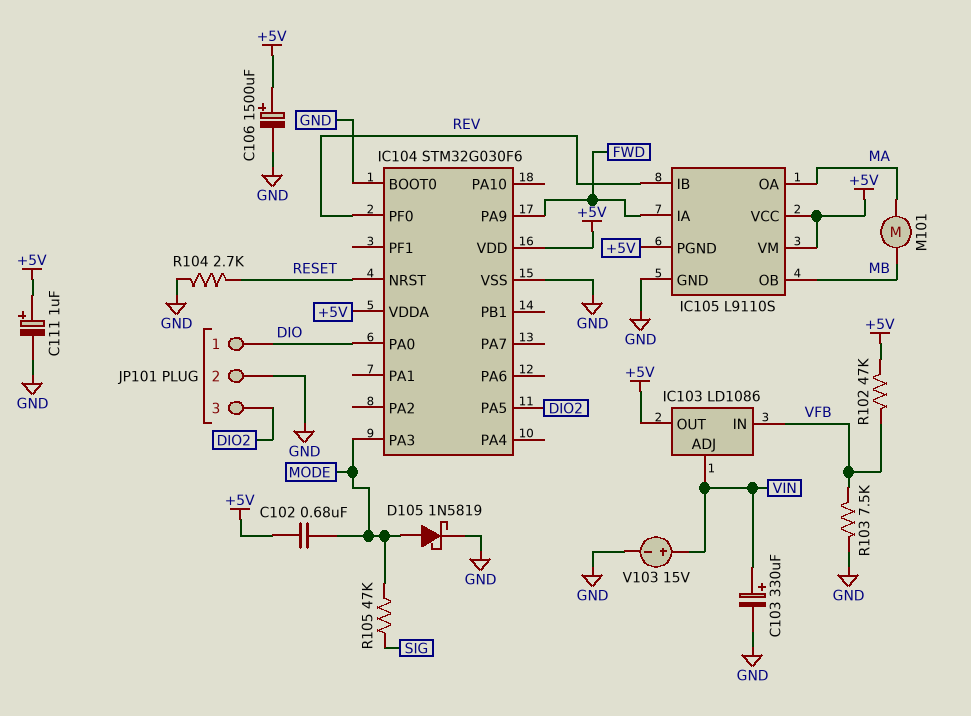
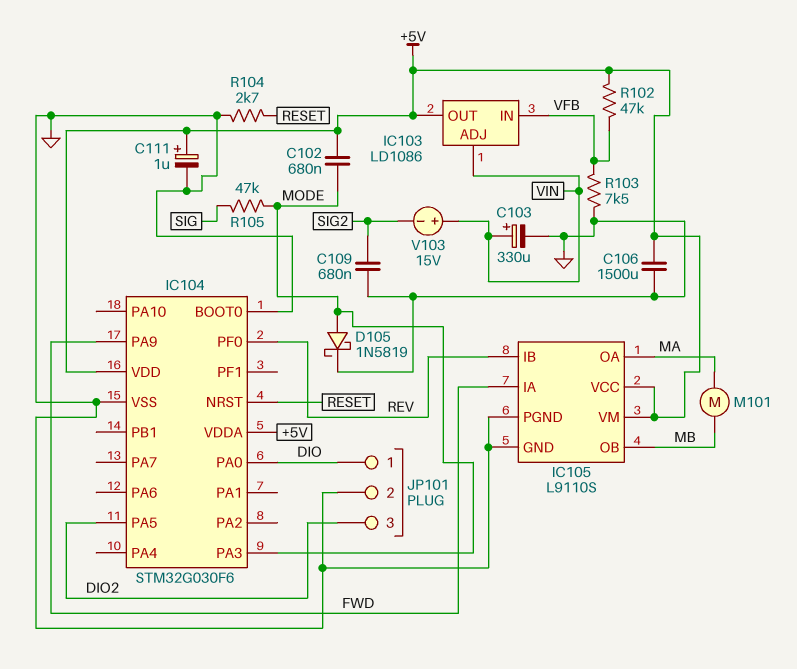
C106: 1500uF (plus +5V, minus GND) -> 1500uF (+5V, GND)
C109: none -> 680nF (GND, SIG2)
IC105 pin PGND: +5V -> GND
V103: 15V (plus VIN, minus GND) -> 15V (plus VIN, minus SIG2)

